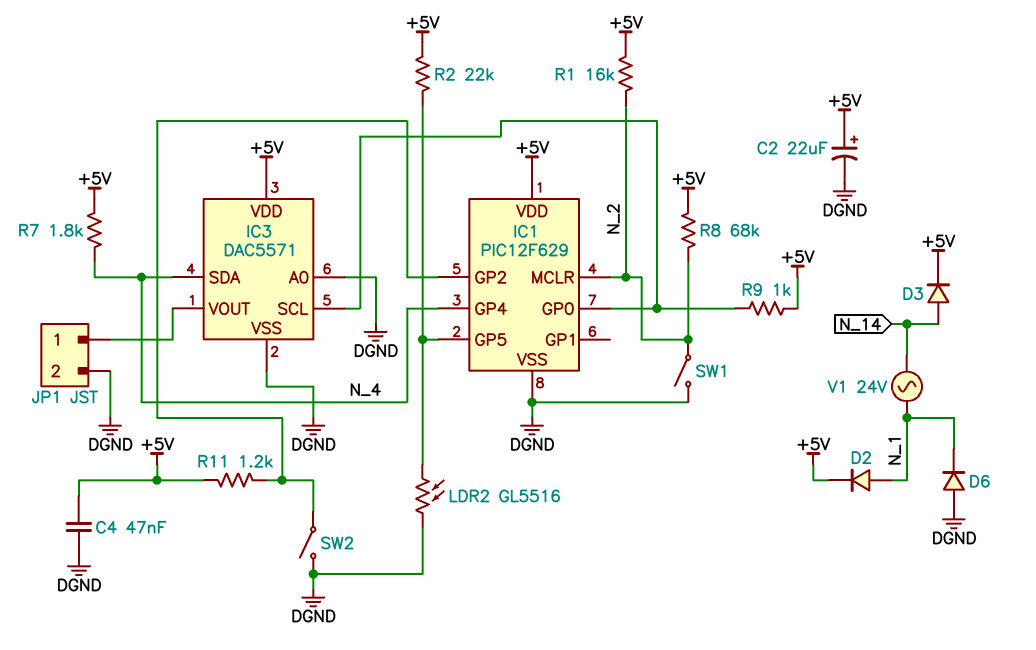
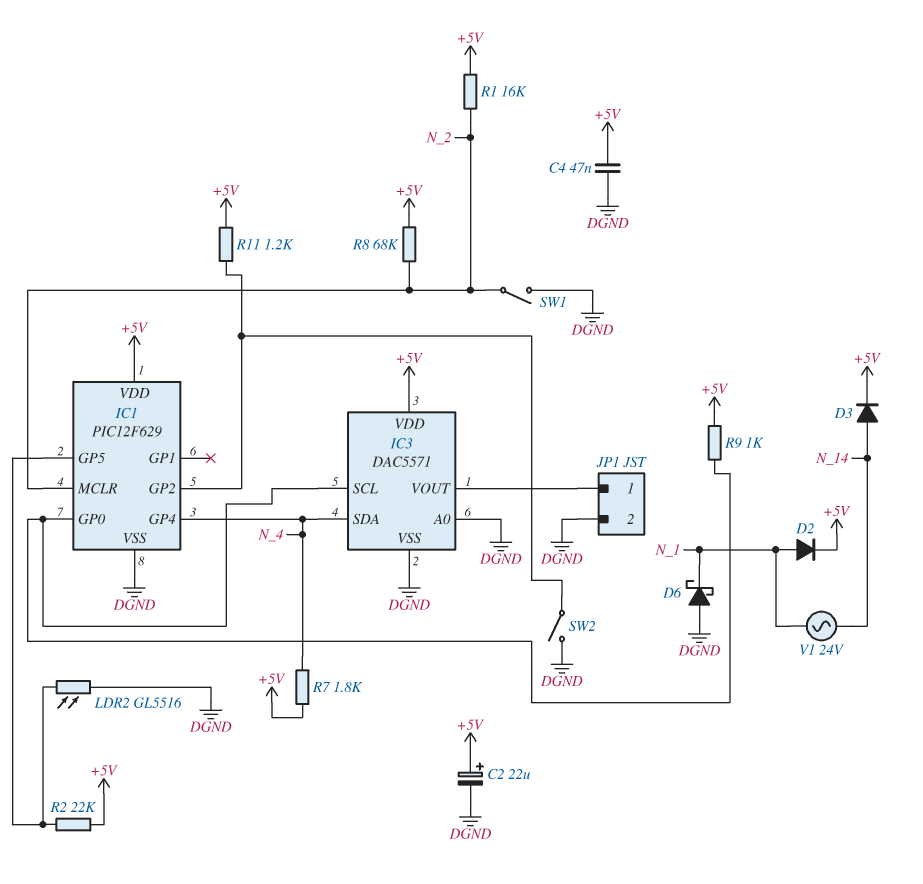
D6: diode (A DGND, K N_1) -> schottky (A DGND, K N_1)

